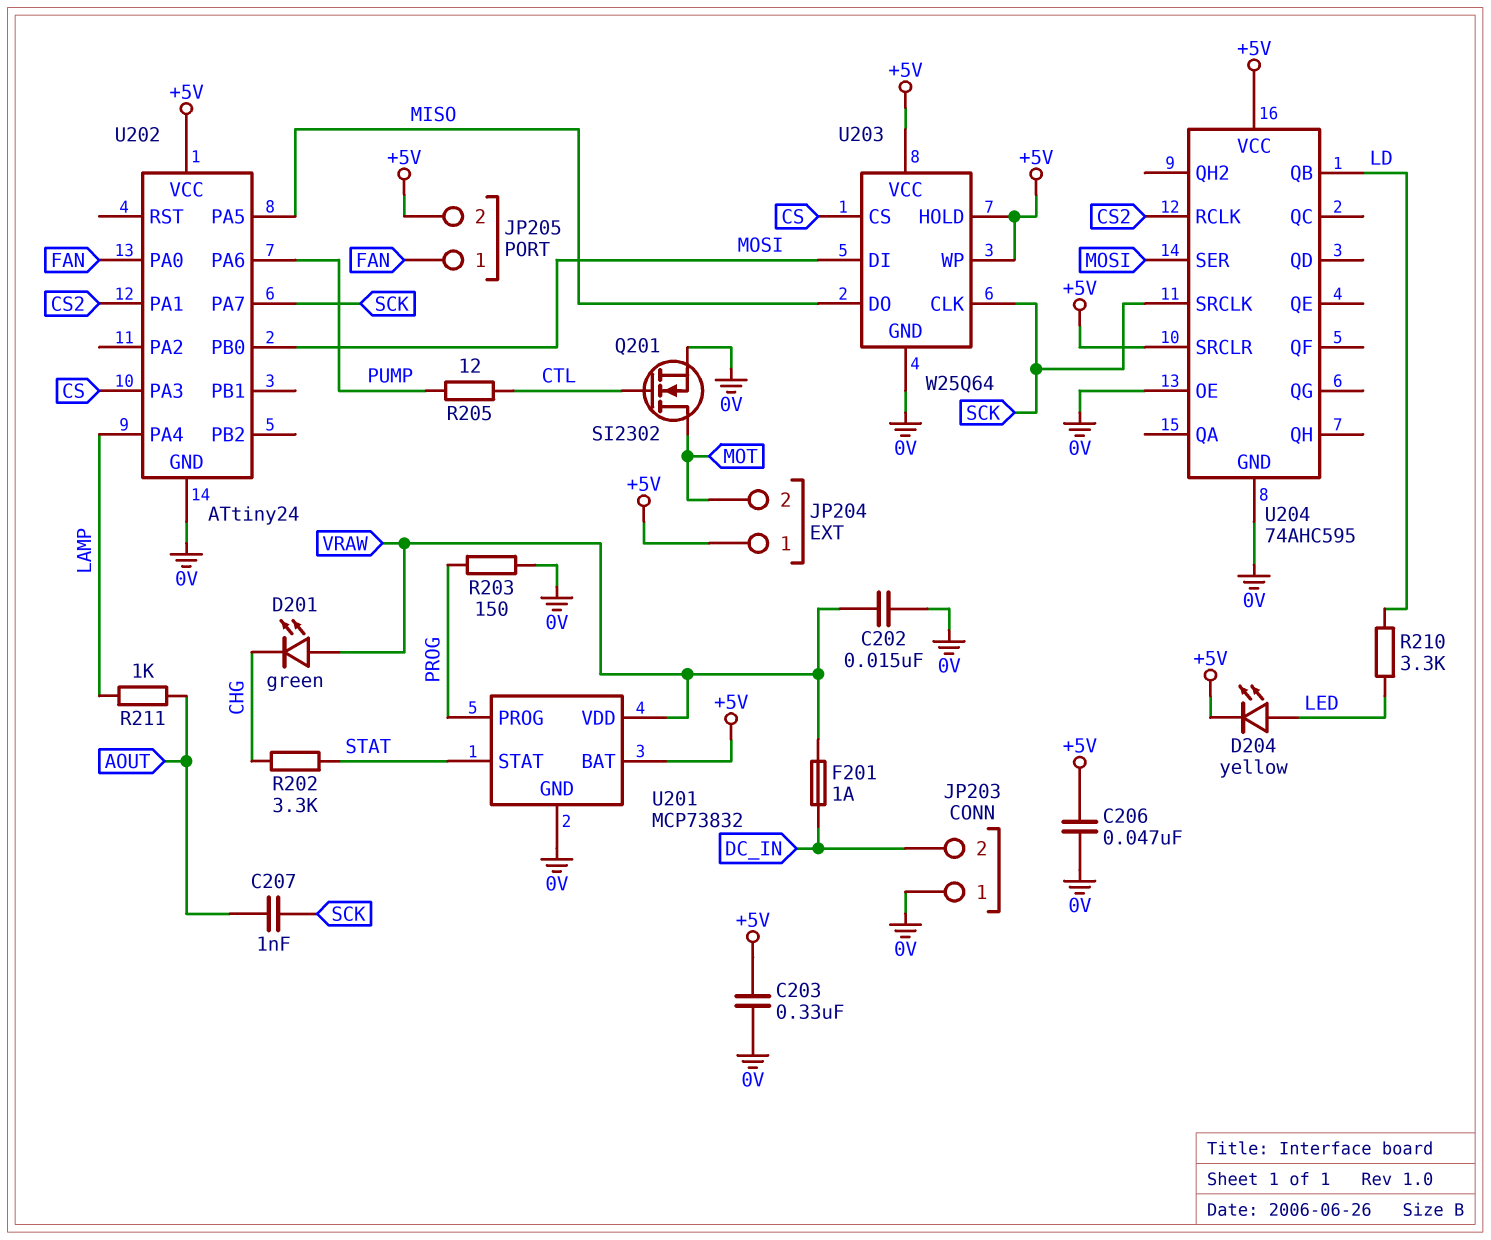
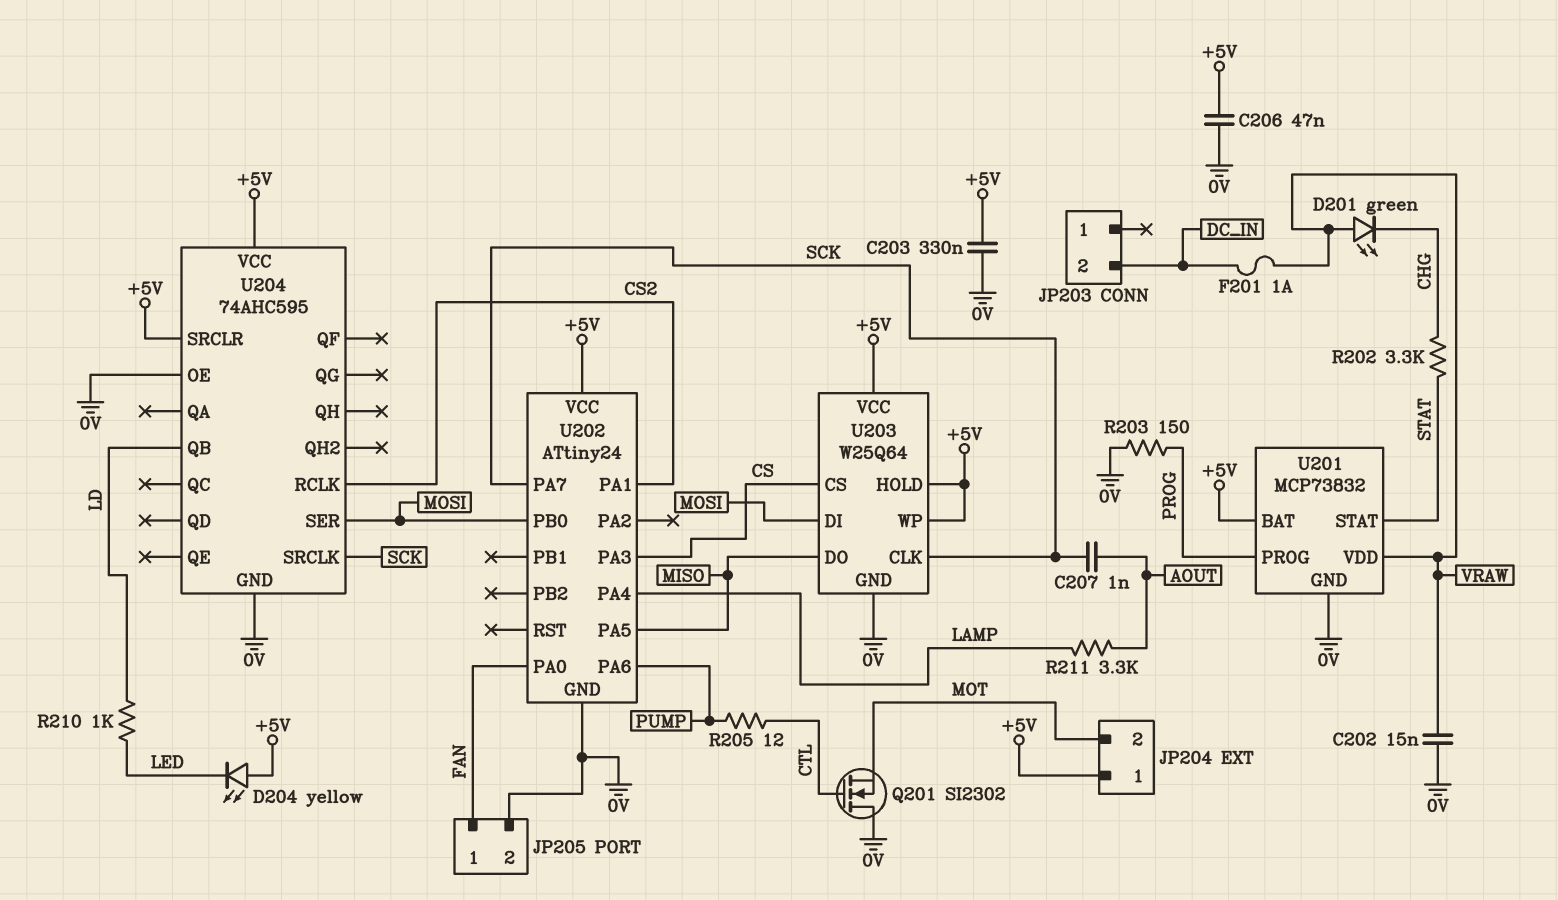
D204: LED yellow (A LED, K +5V) -> LED yellow (A +5V, K LED)
JP203 pin 1: 0V -> none
JP205 pin 2: +5V -> 0V
Q201: NMOS SI2302 (G CTL, D MOT, S 0V) -> NMOS SI2302 (G CTL, D 0V, S MOT)
R210: 3.3k (LD, LED) -> 1k (LD, LED)
R211: 1k (AOUT, LAMP) -> 3.3k (AOUT, LAMP)

